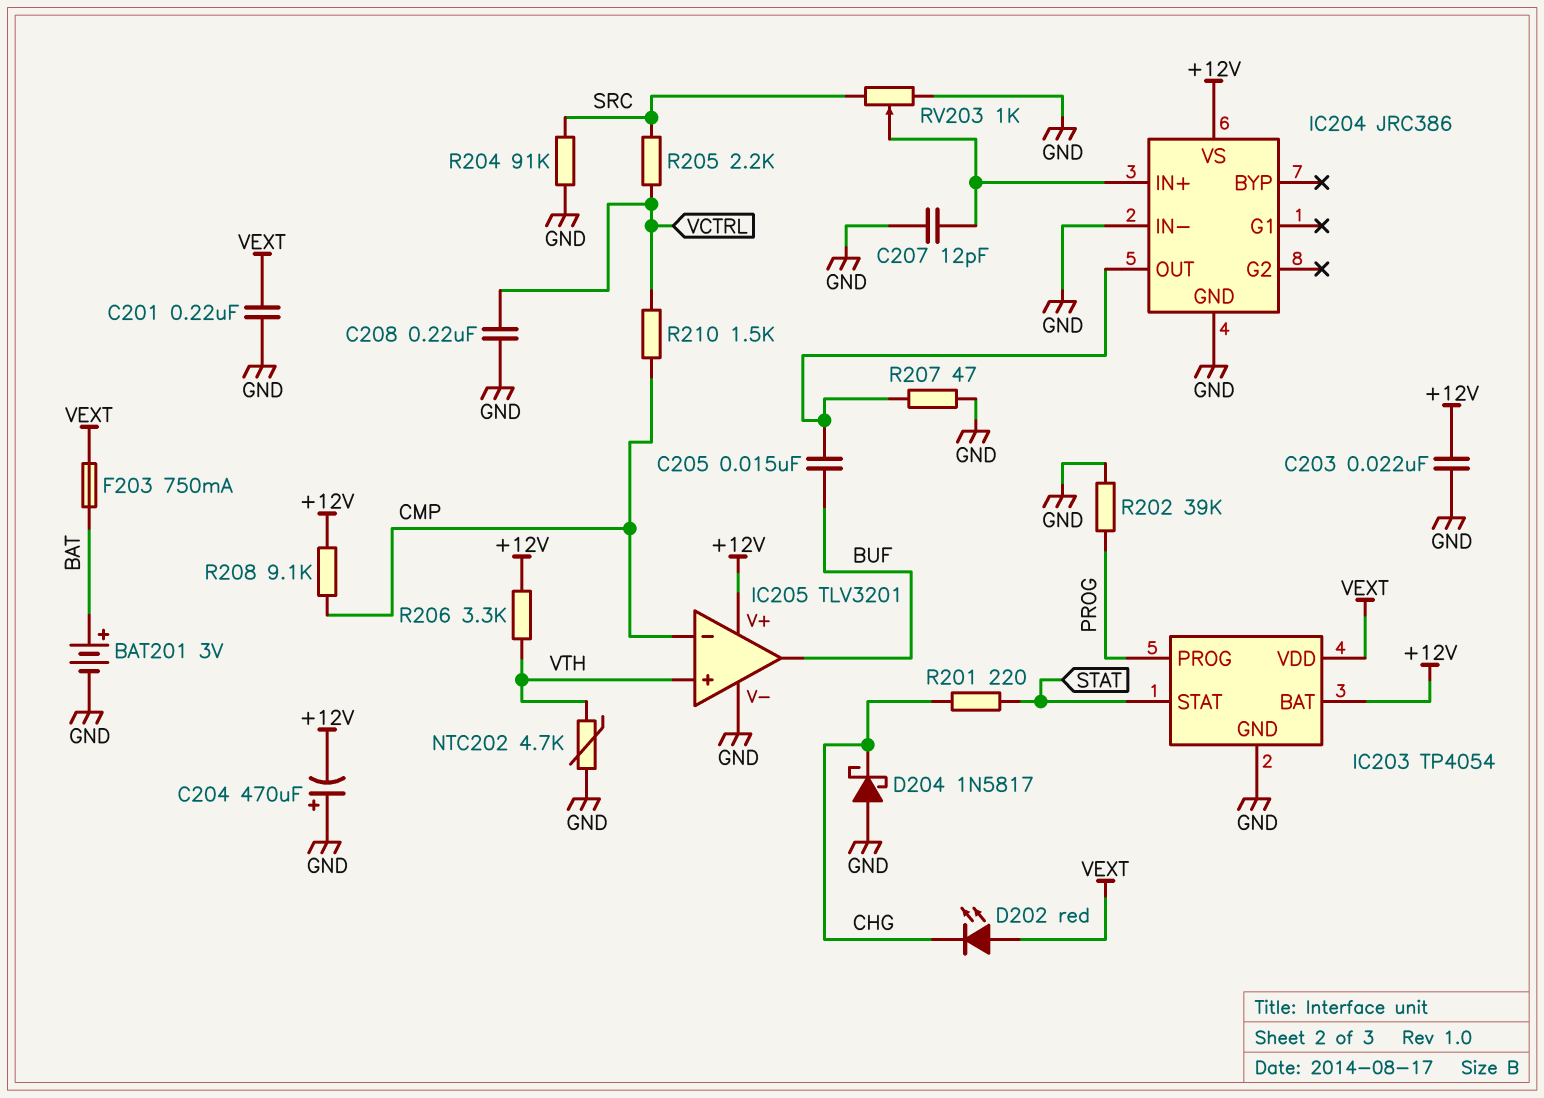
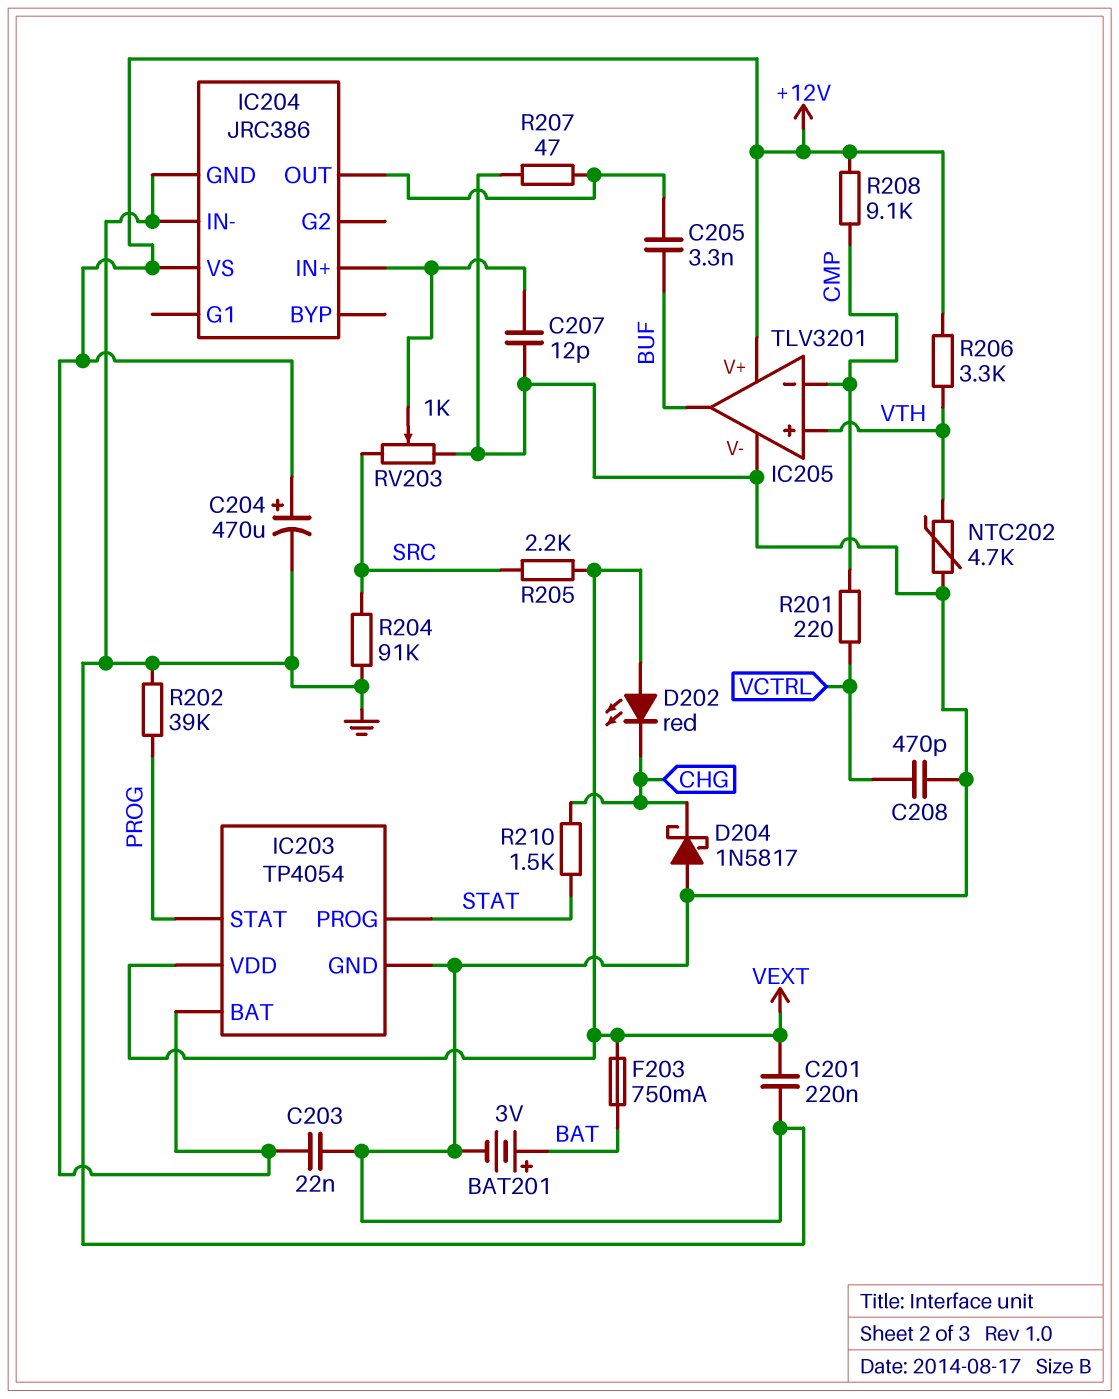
C204: 470uF (plus GND, minus +12V) -> 470uF (plus +12V, minus GND)
C205: 15nF (BUF, IC204/OUT) -> 3.3nF (BUF, IC204/OUT)
C208: 220nF (GND, VCTRL) -> 470pF (GND, VCTRL)
IC203 pin PROG: PROG -> STAT
IC203 pin STAT: STAT -> PROG
R201: 220 (CHG, STAT) -> 220 (CMP, VCTRL)
R205: 2.2k (SRC, VCTRL) -> 2.2k (SRC, VEXT)
R210: 1.5k (CMP, VCTRL) -> 1.5k (CHG, STAT)

